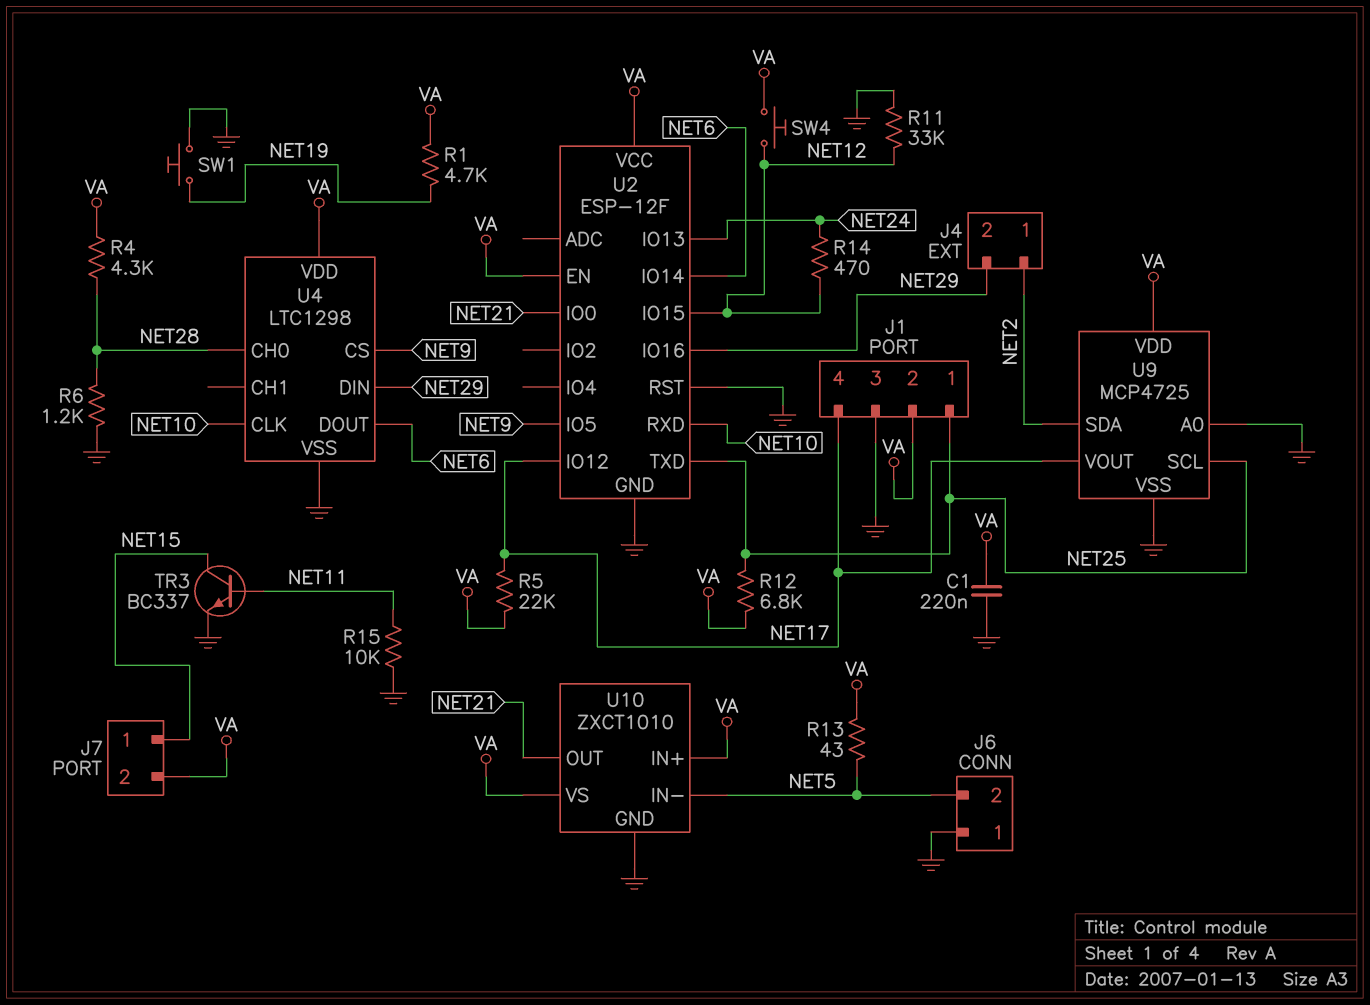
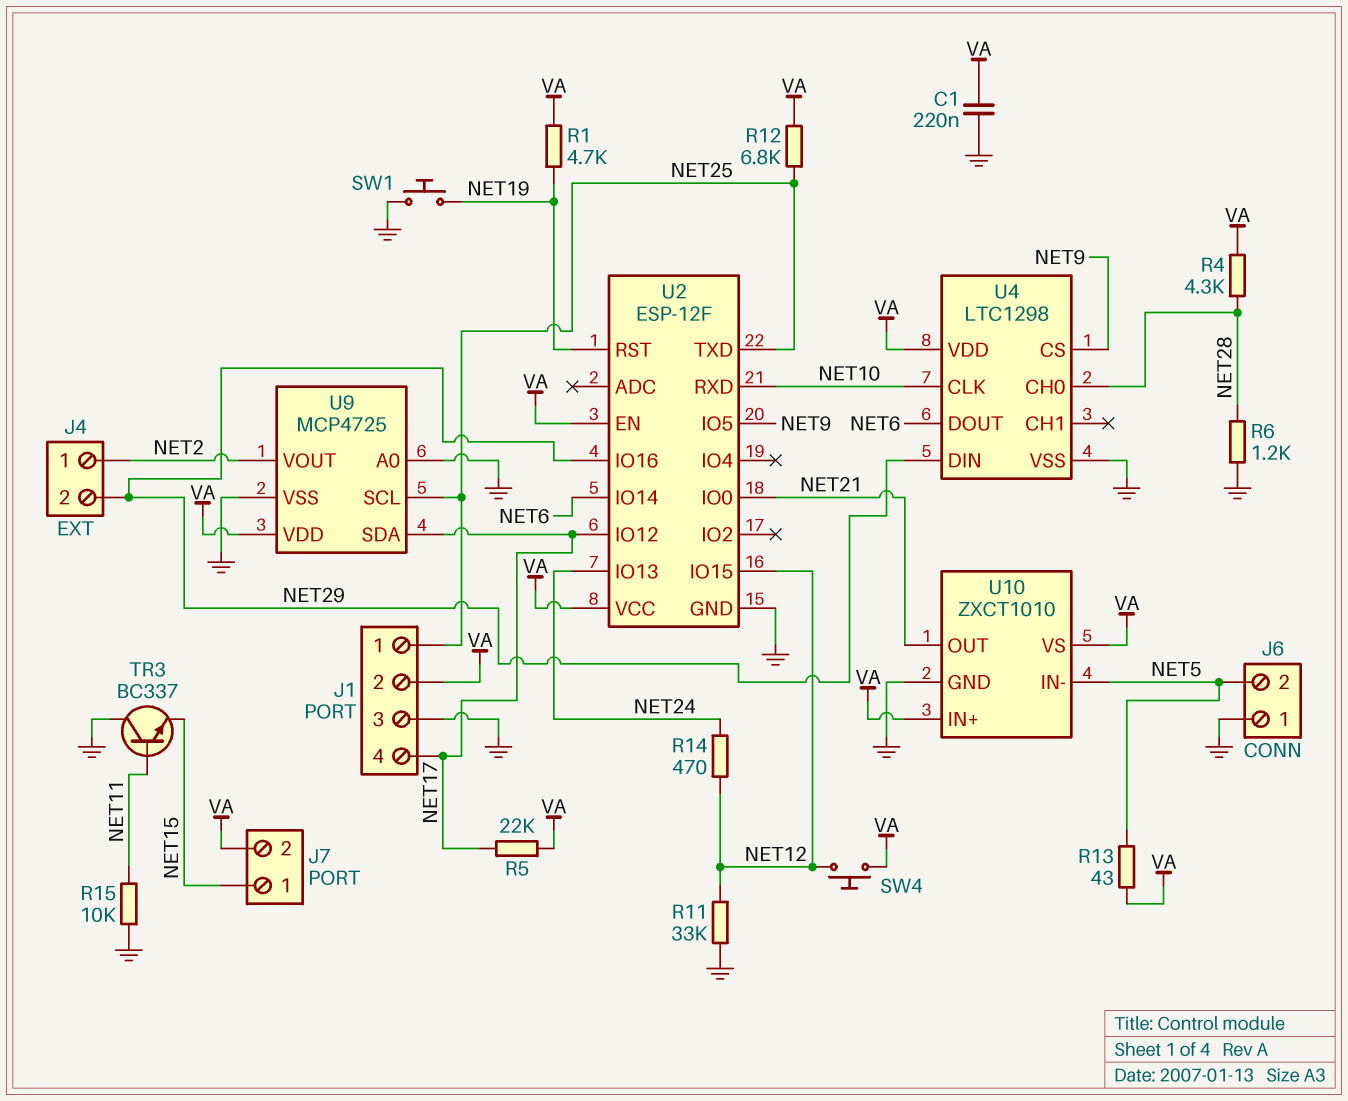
TR3: NPN BC337 (B NET11, C NET15, E GND) -> NPN BC337 (B NET11, C GND, E NET15)
U2 pin RST: GND -> NET19
U9 pin SDA: NET2 -> NET17
U9 pin VOUT: NET17 -> NET2

